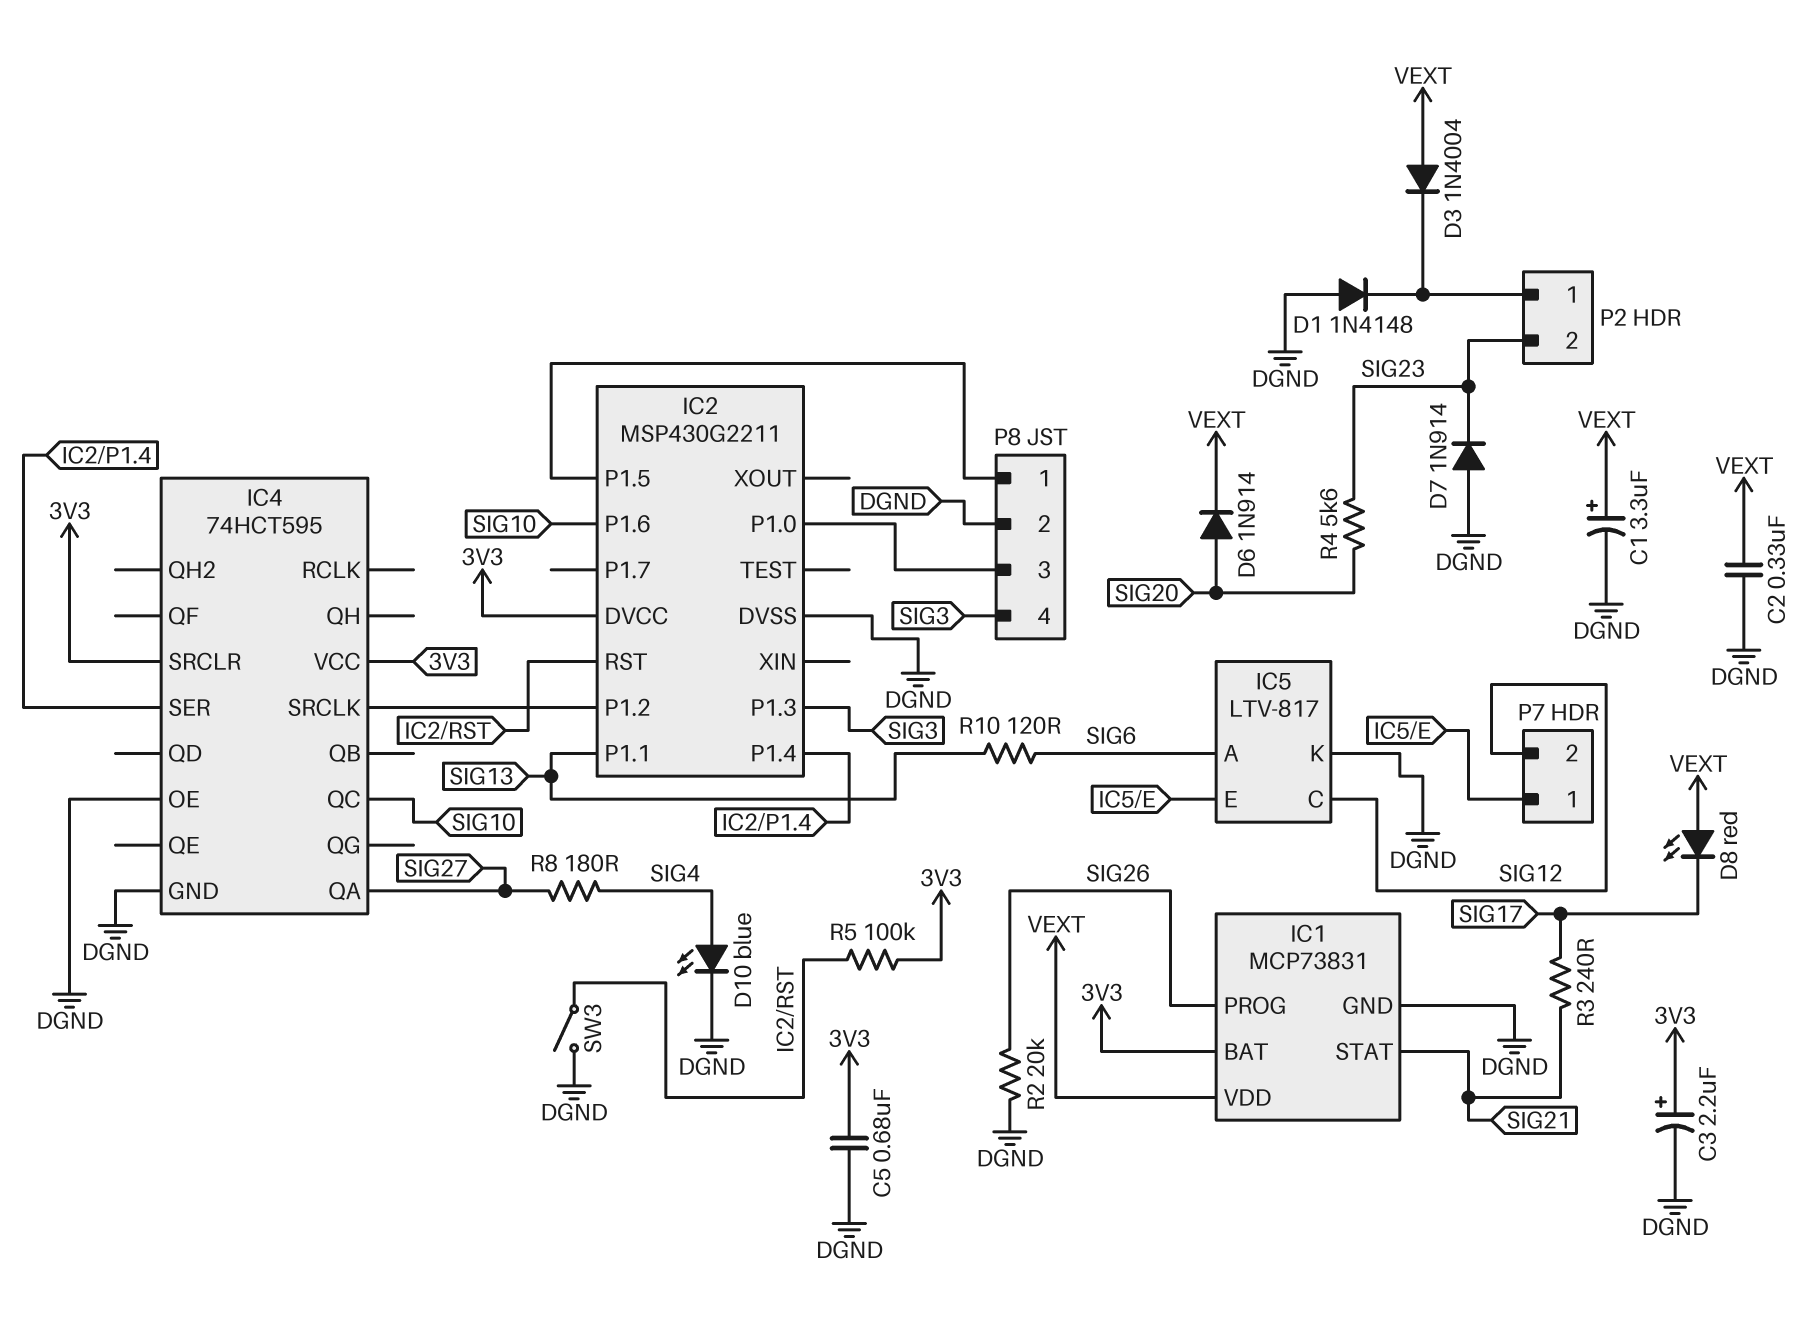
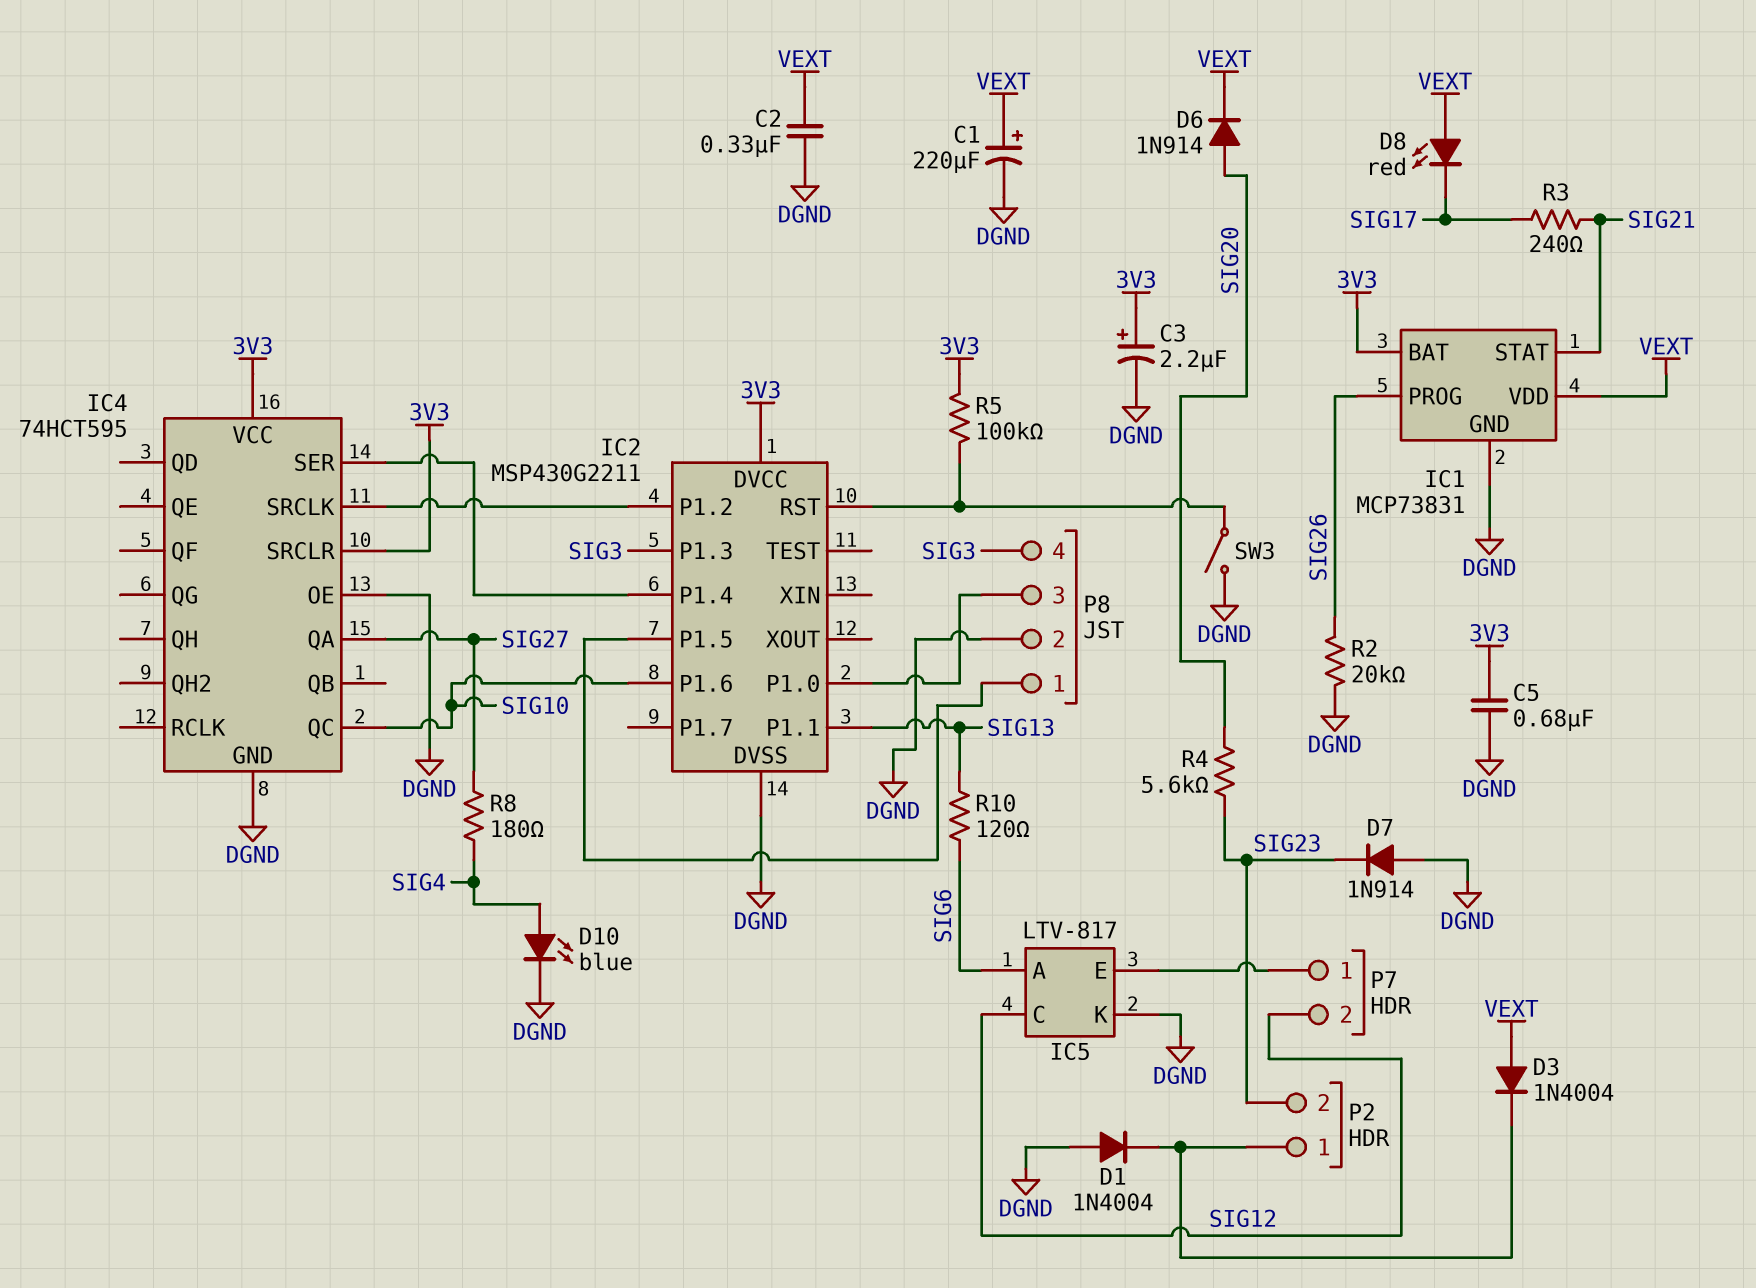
C1: 3.3uF (plus VEXT, minus DGND) -> 220uF (plus VEXT, minus DGND)
D1: diode 1N4148 (A DGND, K P2/1) -> diode 1N4004 (A DGND, K P2/1)

